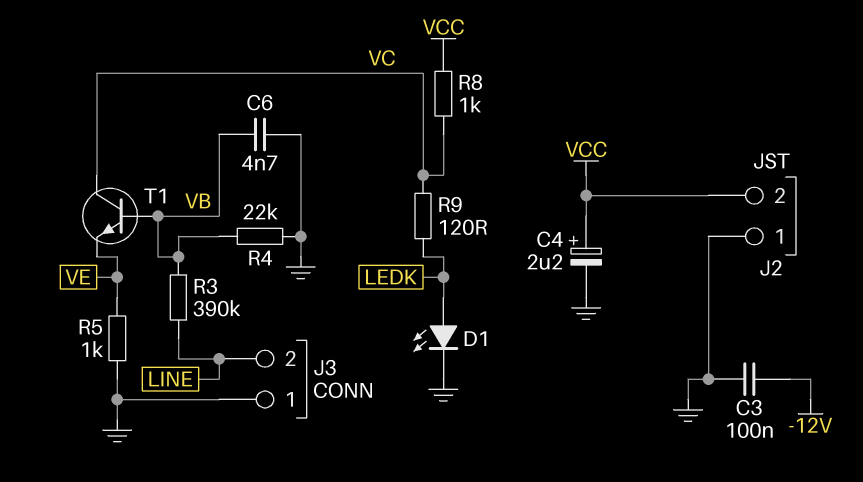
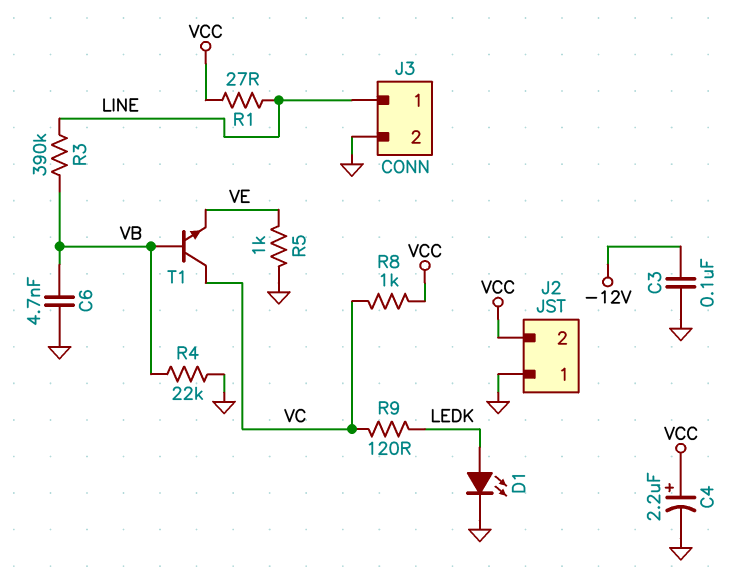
J3 pin 1: GND -> LINE
J3 pin 2: LINE -> GND
R1: none -> 27 (LINE, VCC)

